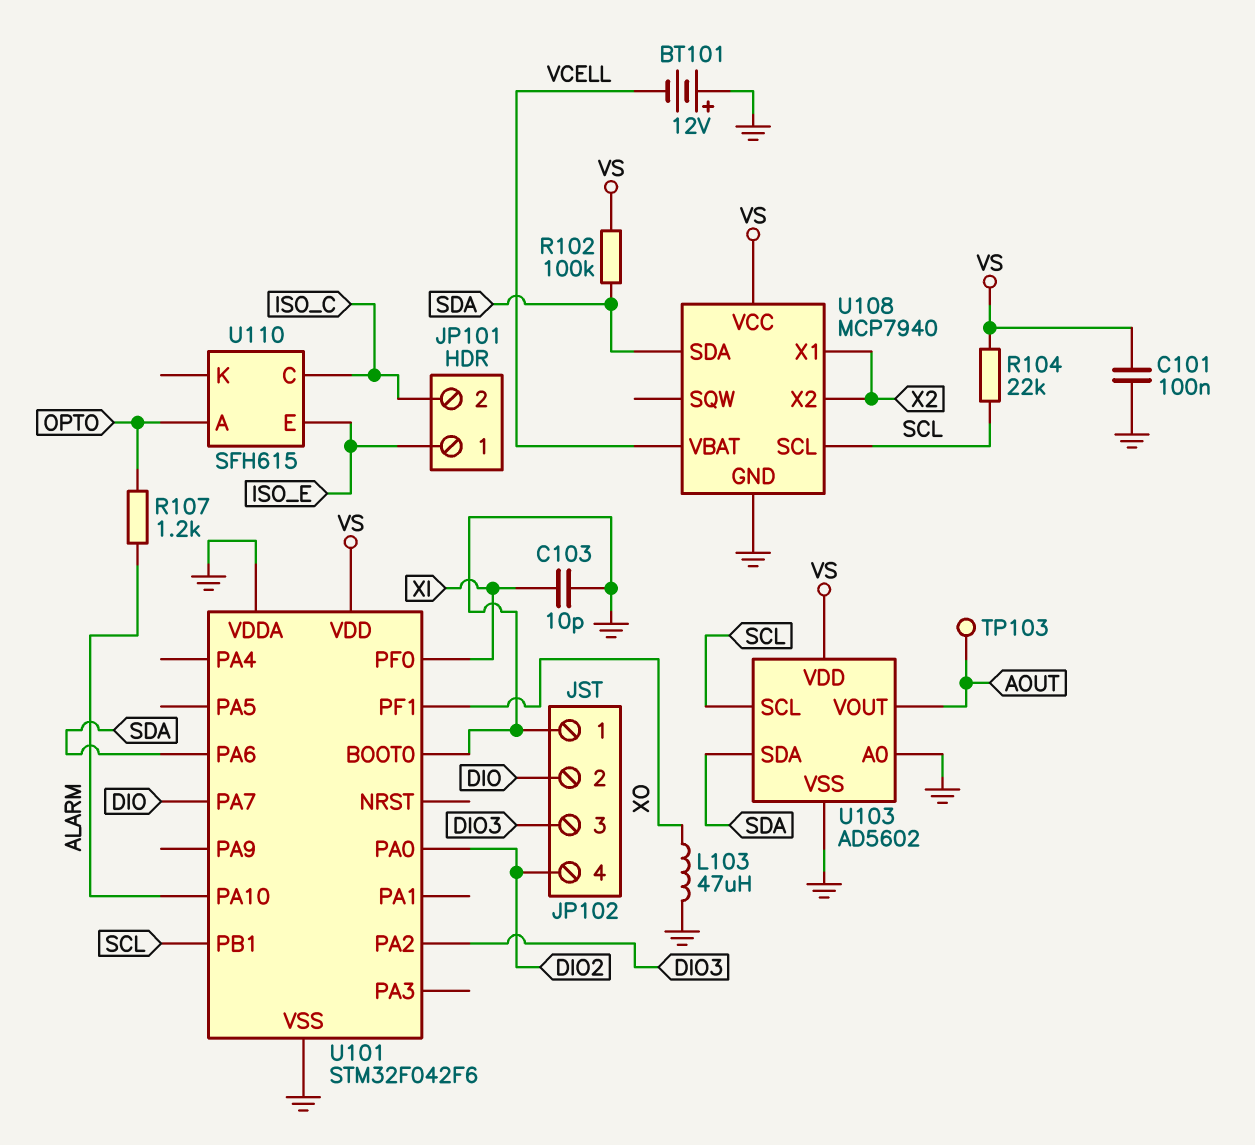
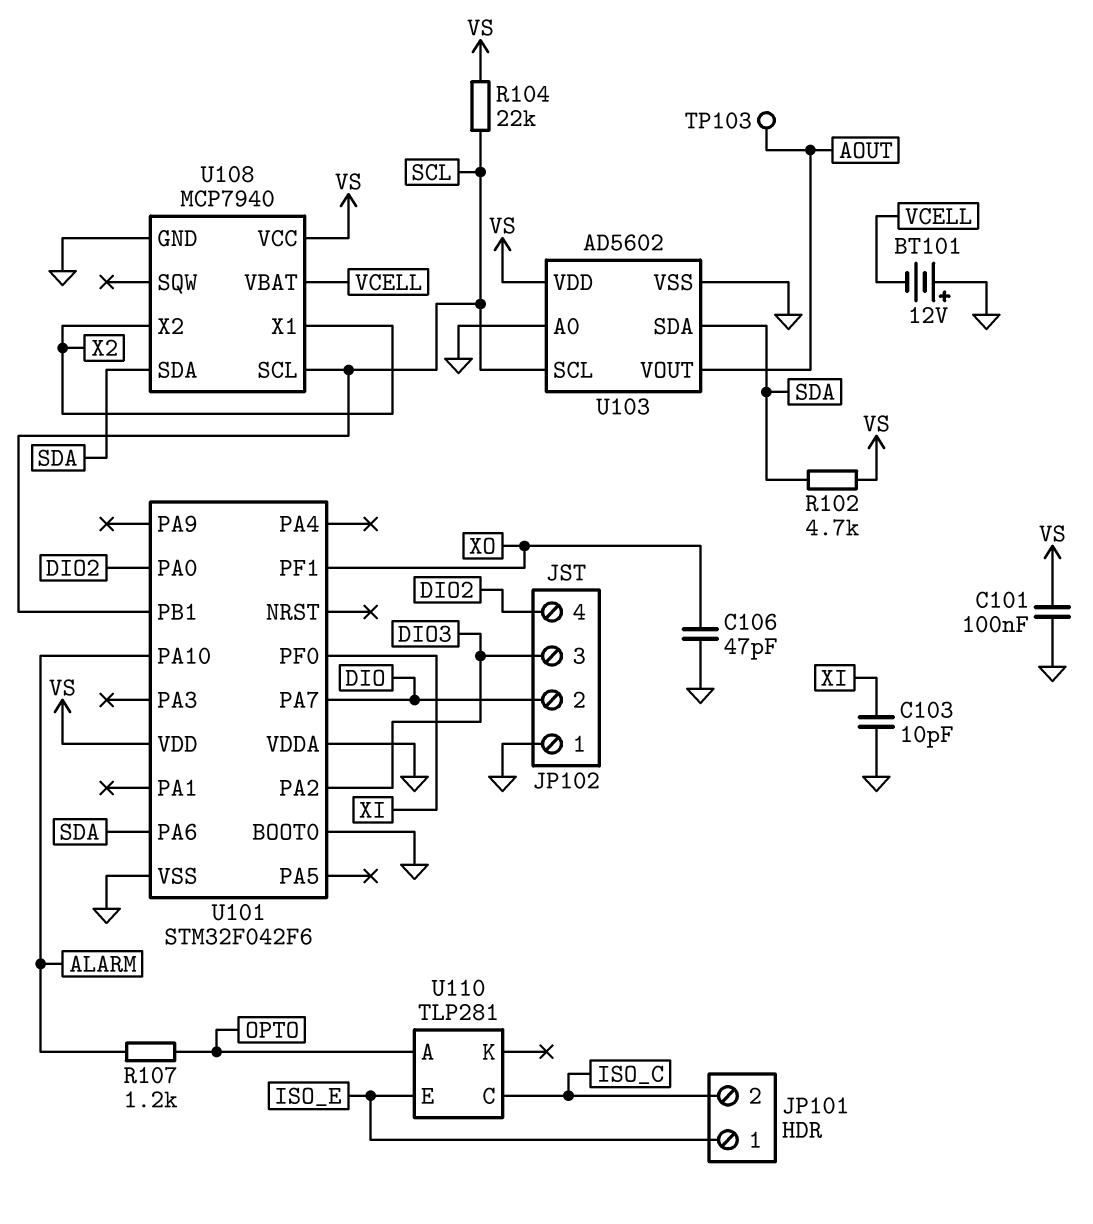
C106: none -> 47pF (GND, XO)
L103: 47uH (GND, XO) -> none
R102: 100k (SDA, VS) -> 4.7k (SDA, VS)
U110: SFH615 -> TLP281

